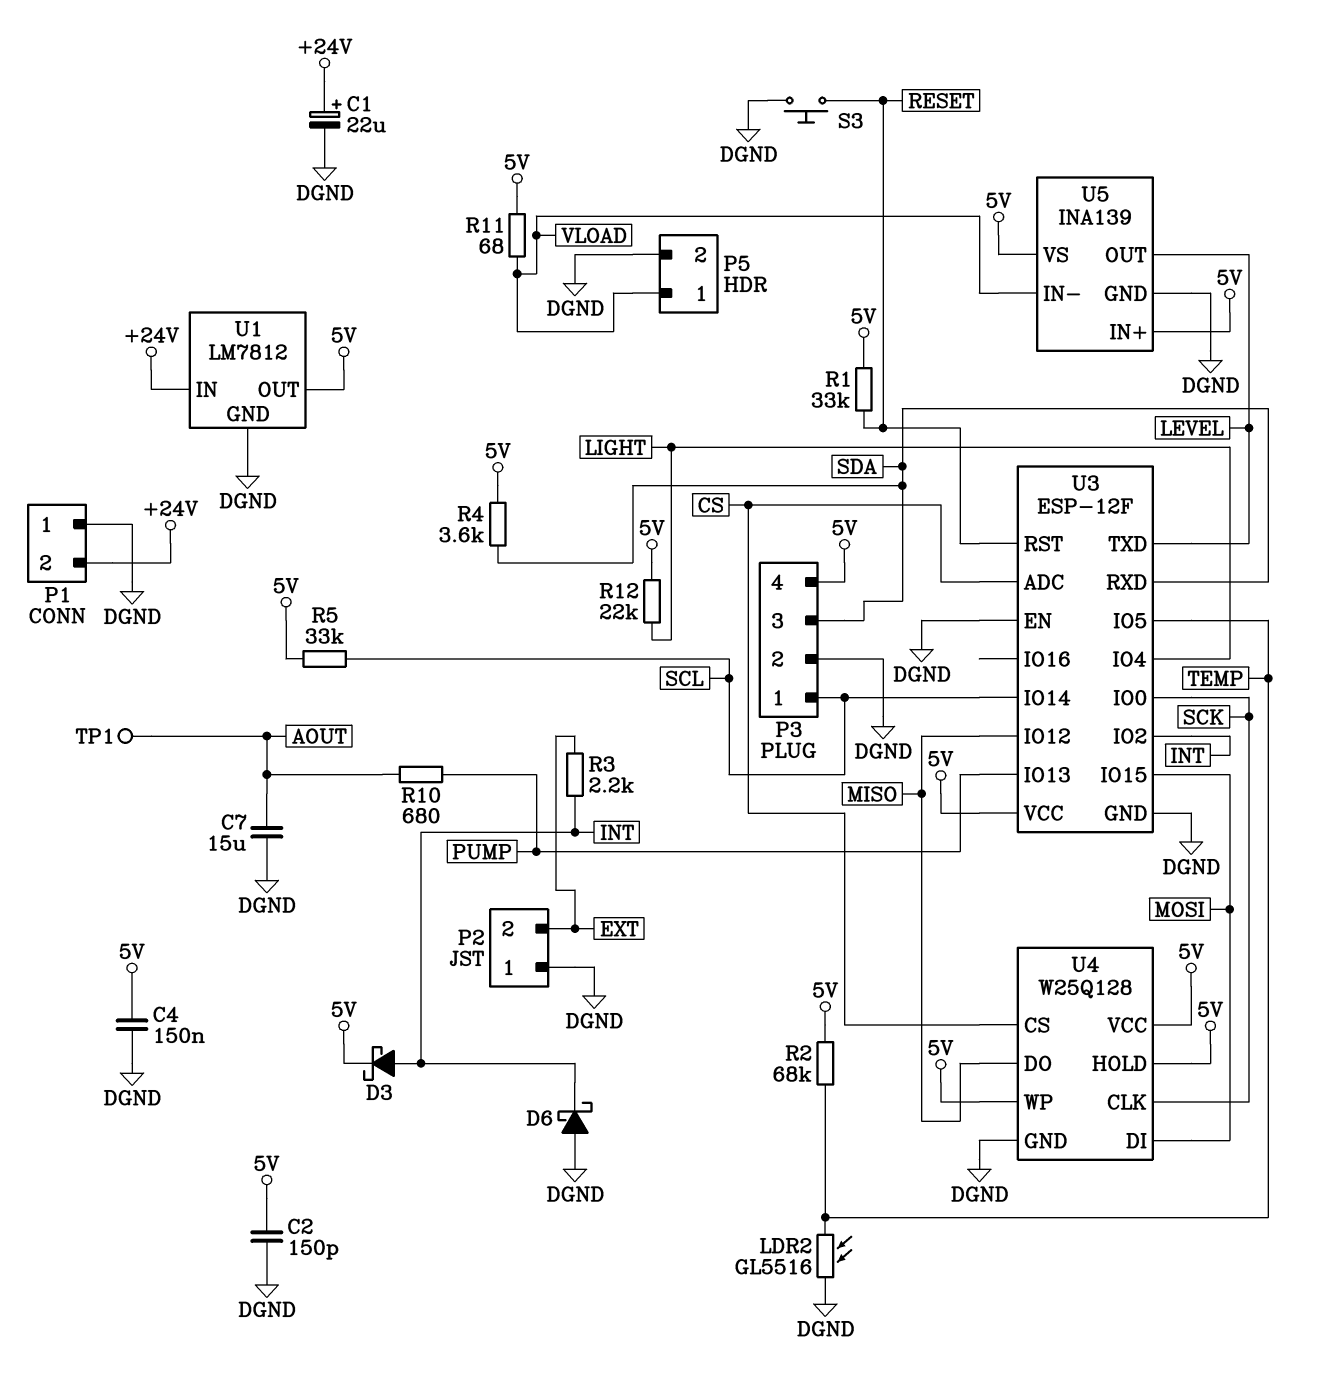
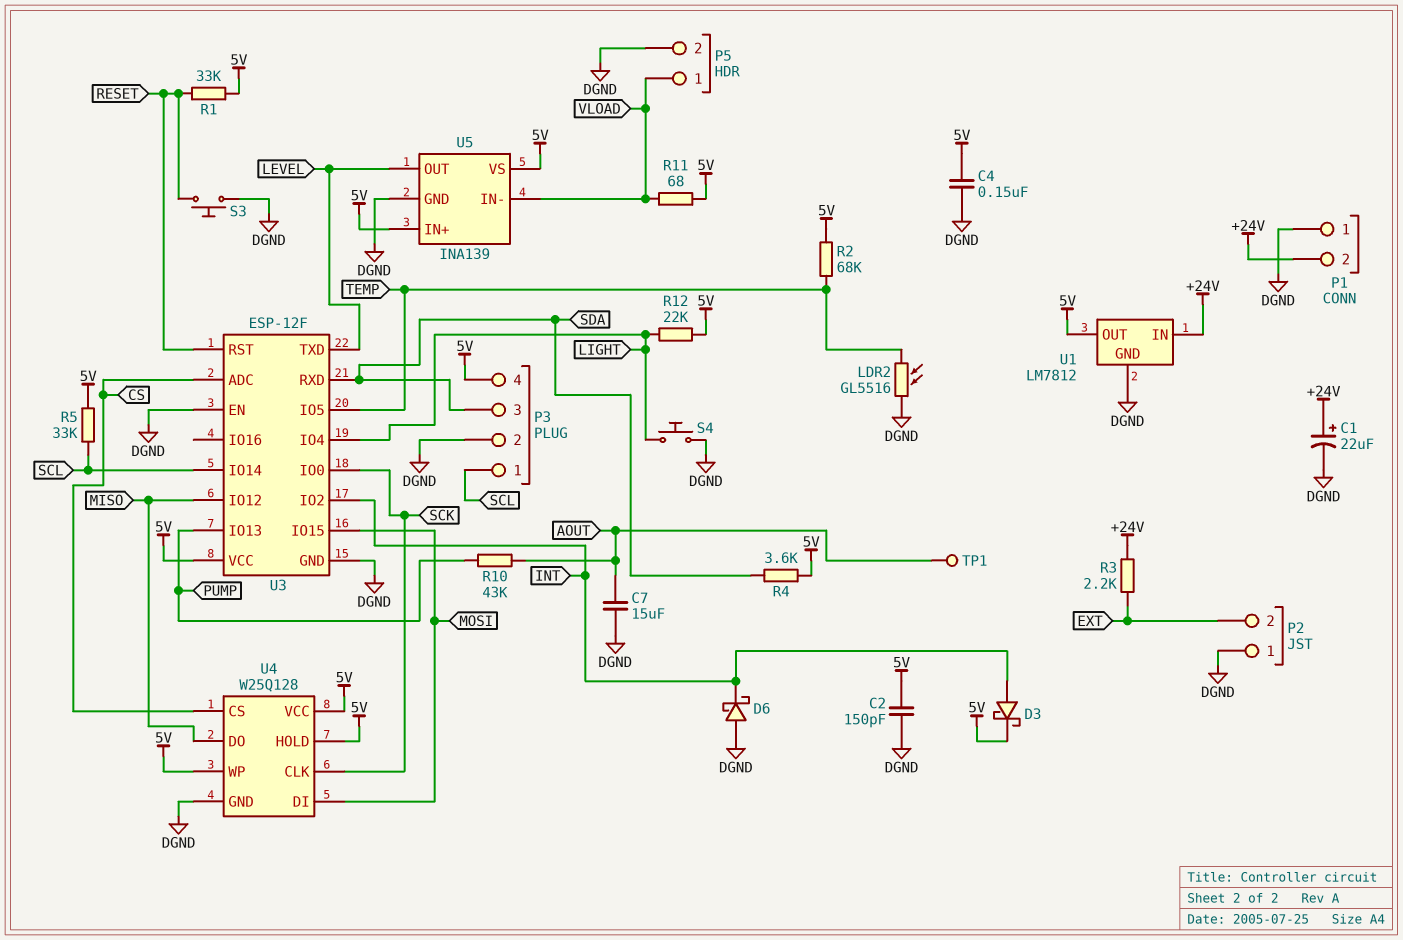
R3: 2.2k (EXT, INT) -> 2.2k (+24V, EXT)
R10: 680 (AOUT, PUMP) -> 43k (AOUT, PUMP)
S4: none -> button (DGND, LIGHT)

